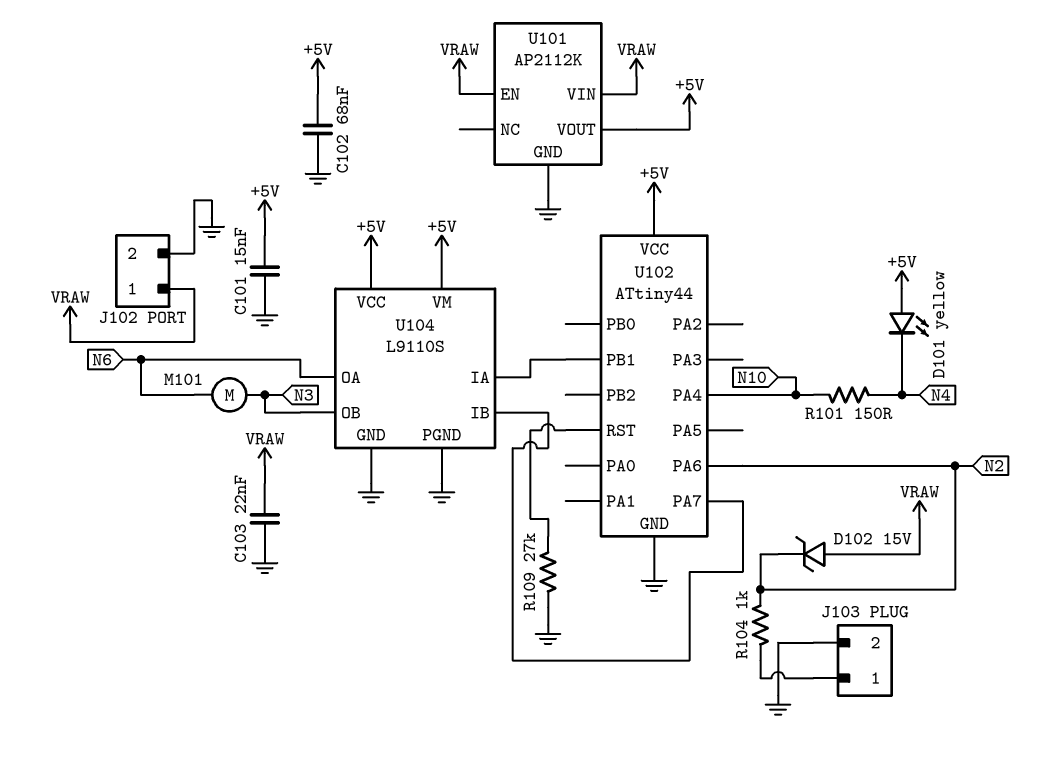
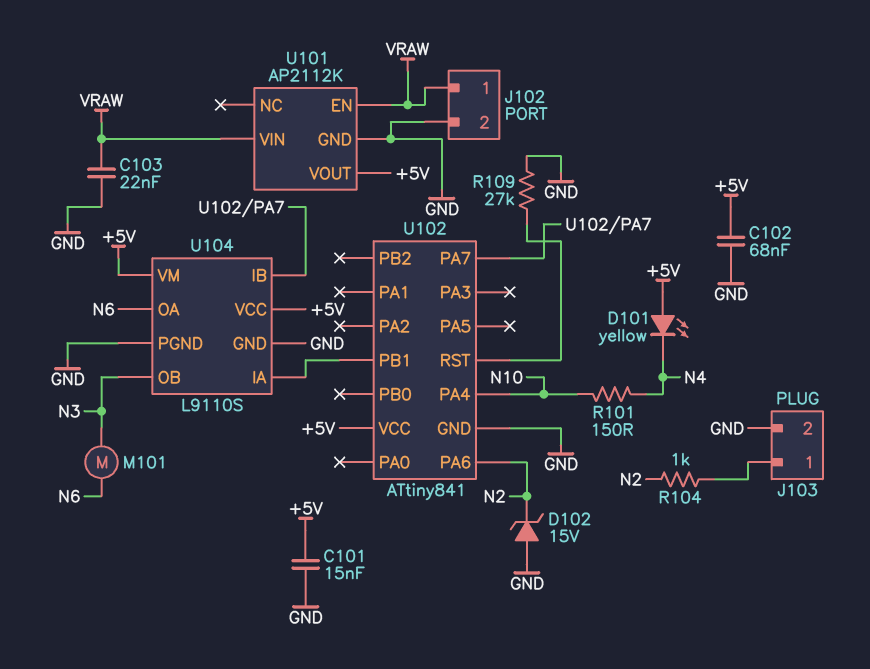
D102: zener 15V (A VRAW, K N2) -> zener 15V (A GND, K N2)
U102: ATtiny44 -> ATtiny841

